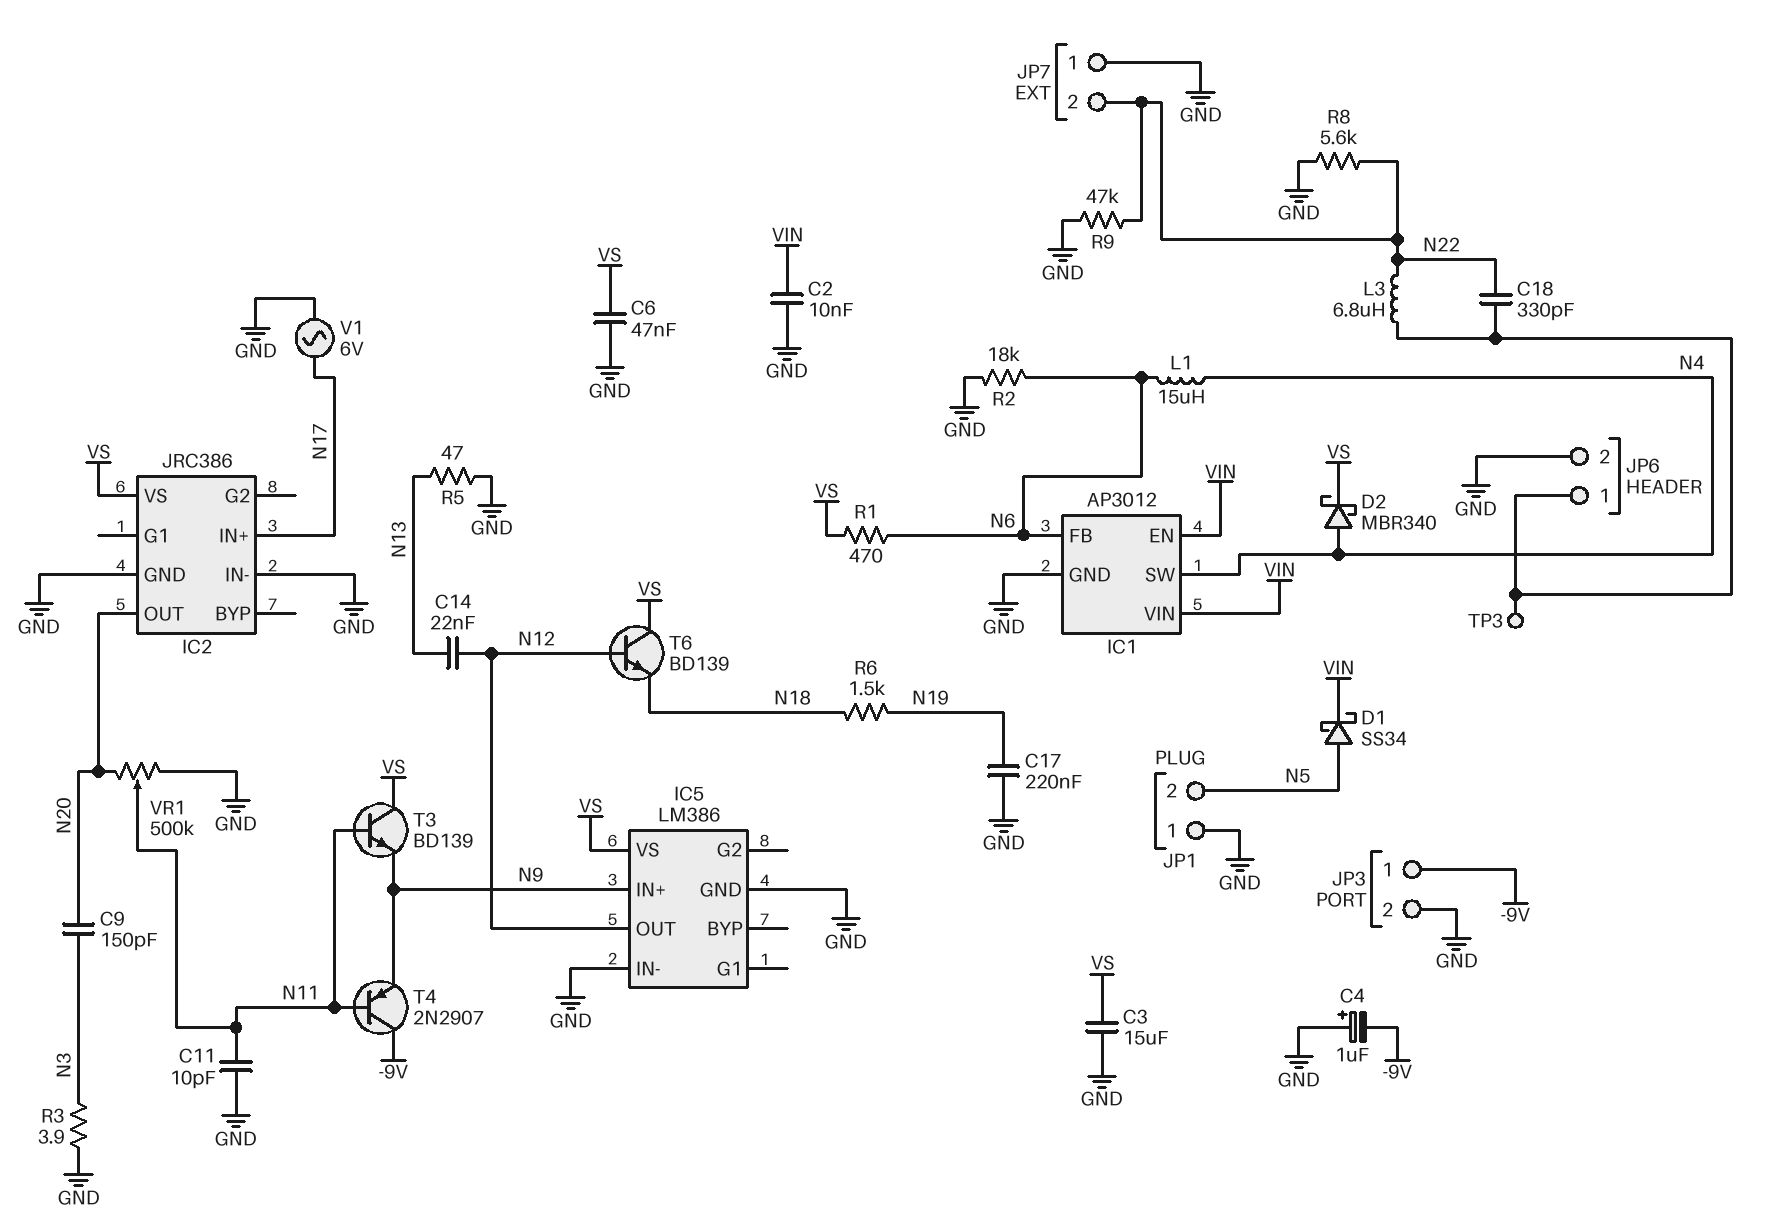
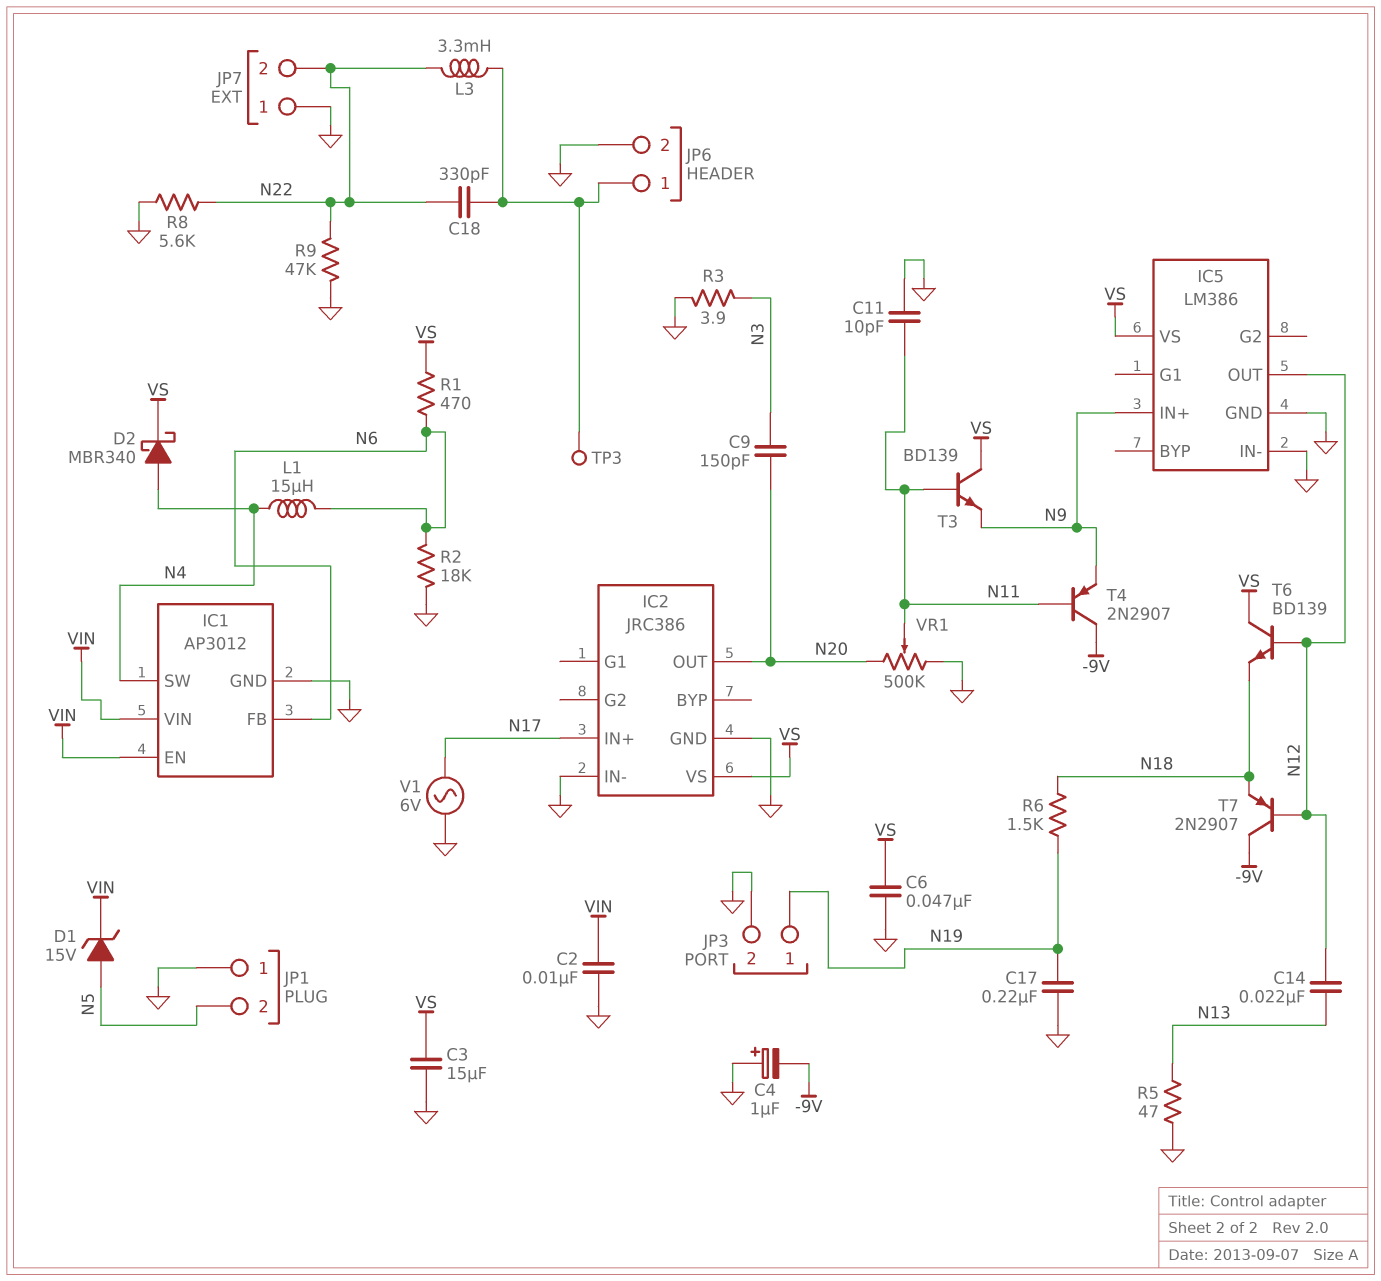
D1: schottky SS34 (A N5, K VIN) -> zener 15V (A N5, K VIN)
JP3 pin 1: -9V -> N19
L3: 6.8uH (JP6/1, N22) -> 3.3mH (JP6/1, N22)
T7: none -> PNP 2N2907 (B N12, C -9V, E N18)

